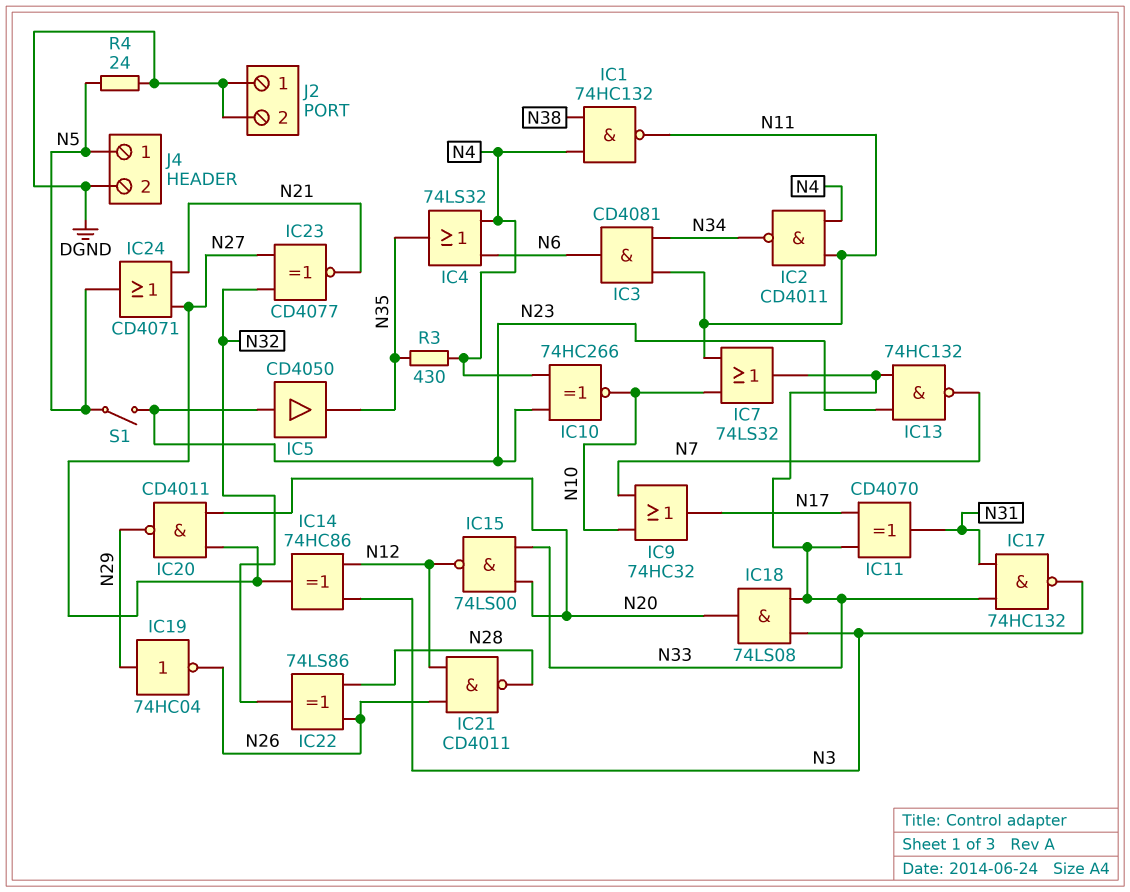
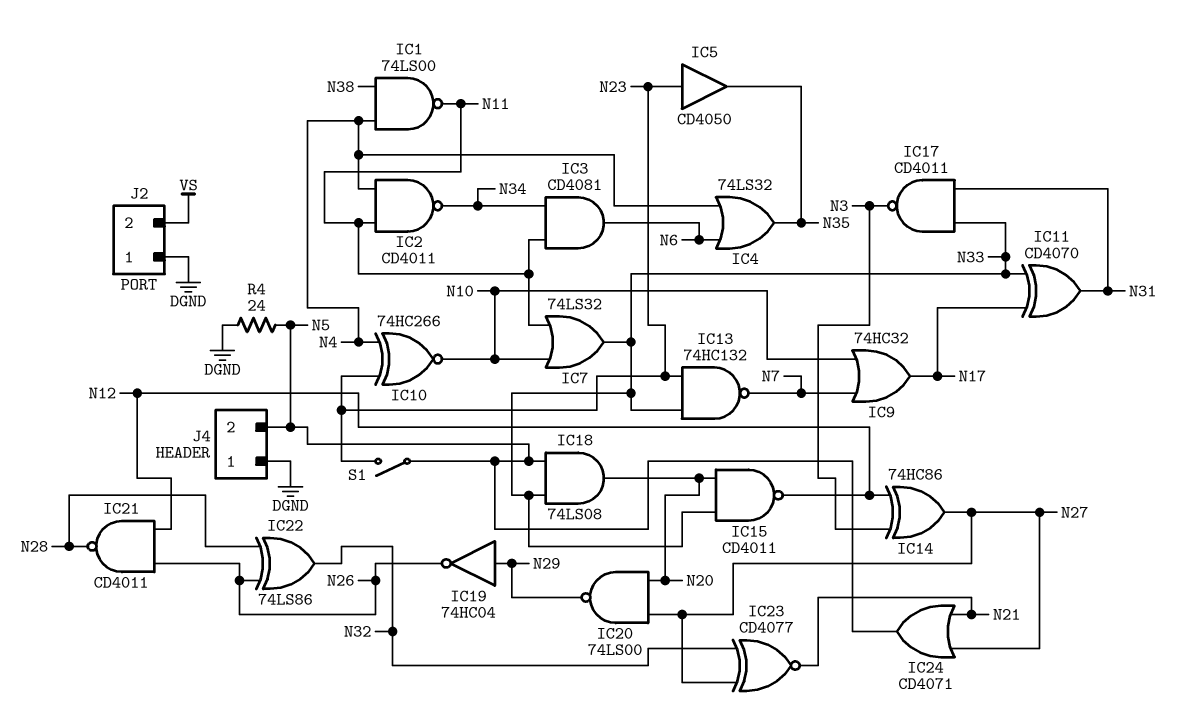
IC1: NAND 74HC132 (in N4, in N38, out N11) -> NAND 74LS00 (in N4, in N38, out N11)
IC15: NAND 74LS00 (in N20, in N33, out N12) -> NAND CD4011 (in N20, in N33, out N12)
IC17: NAND 74HC132 (in N31, in N33, out N3) -> NAND CD4011 (in N31, in N33, out N3)
IC18: AND 74LS08 (in N3, in N33, out N20) -> AND 74LS08 (in N5, in N33, out N20)
IC20: NAND CD4011 (in N20, in N27, out N29) -> NAND 74LS00 (in N20, in N27, out N29)
J2 pin 2: DGND -> VS
J4 pin 1: N5 -> DGND
J4 pin 2: DGND -> N5
R3: 430 (N4, N35) -> none

